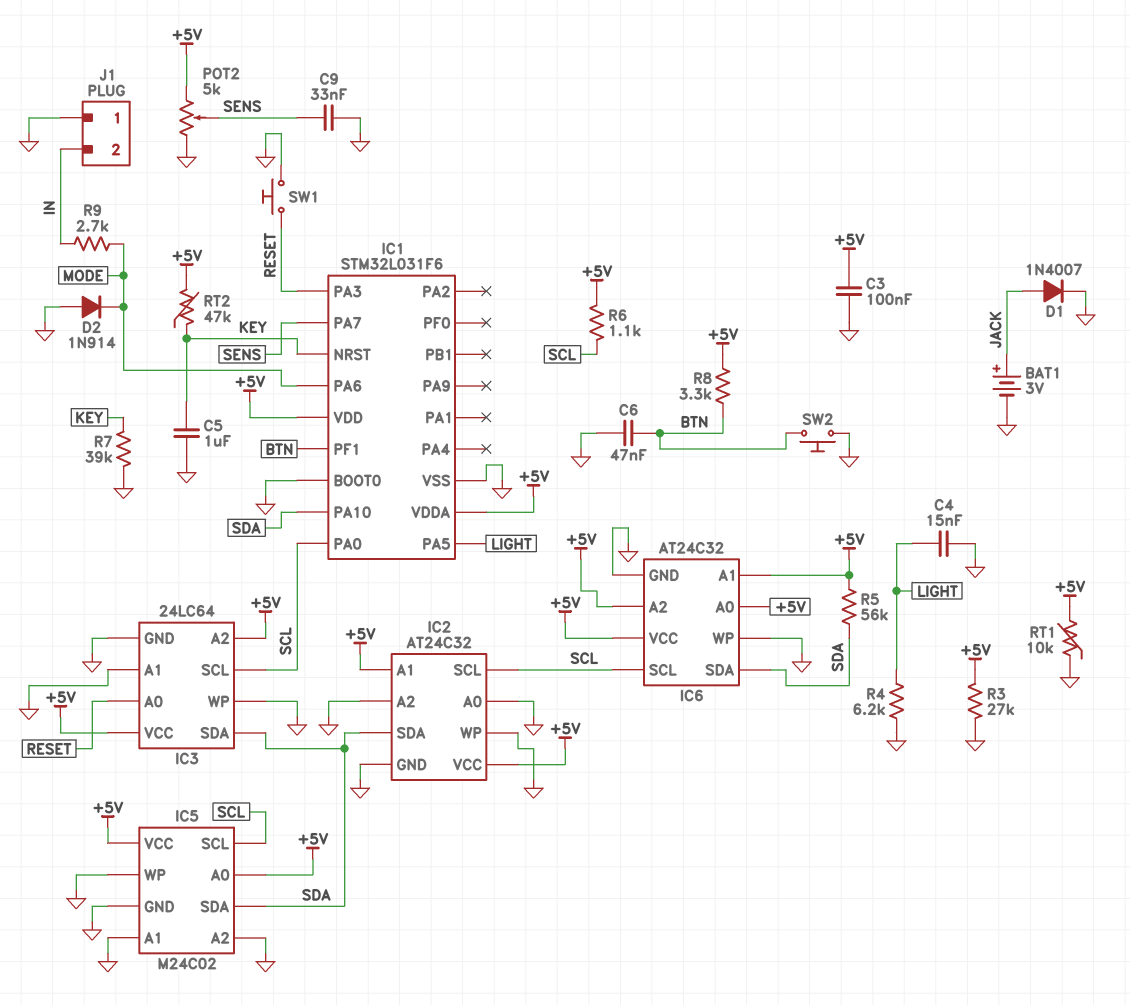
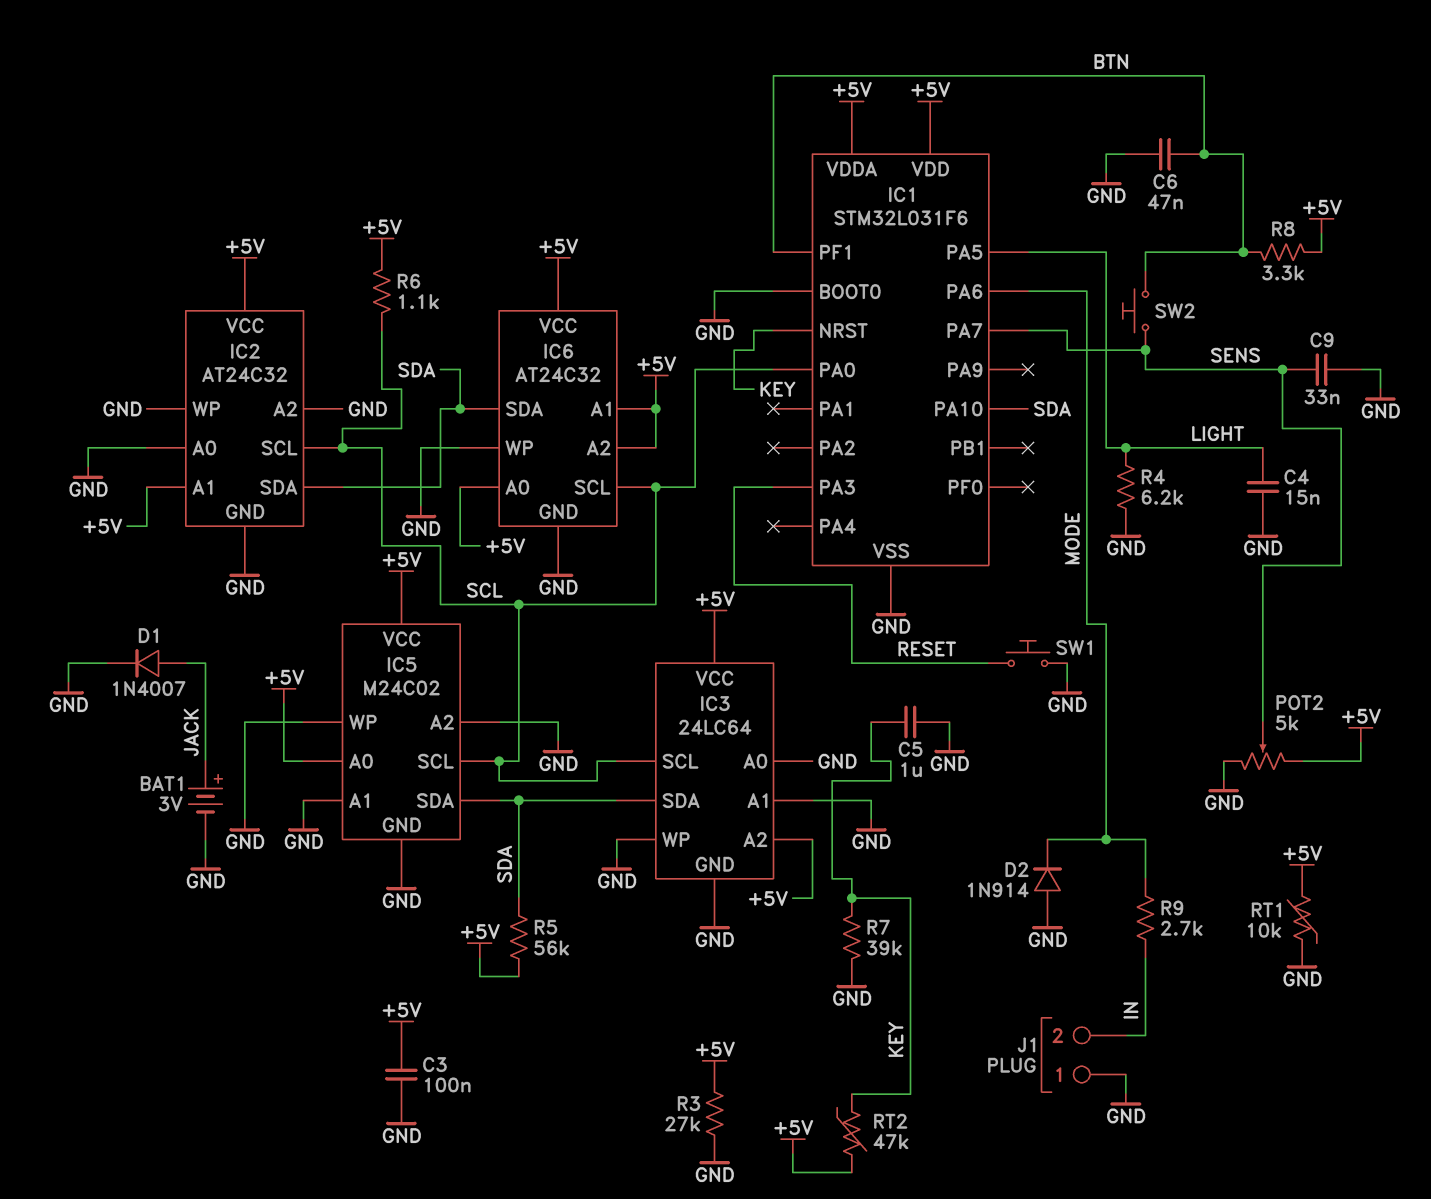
IC3 pin A0: RESET -> GND
SW2: button (BTN, GND) -> button (BTN, SENS)

